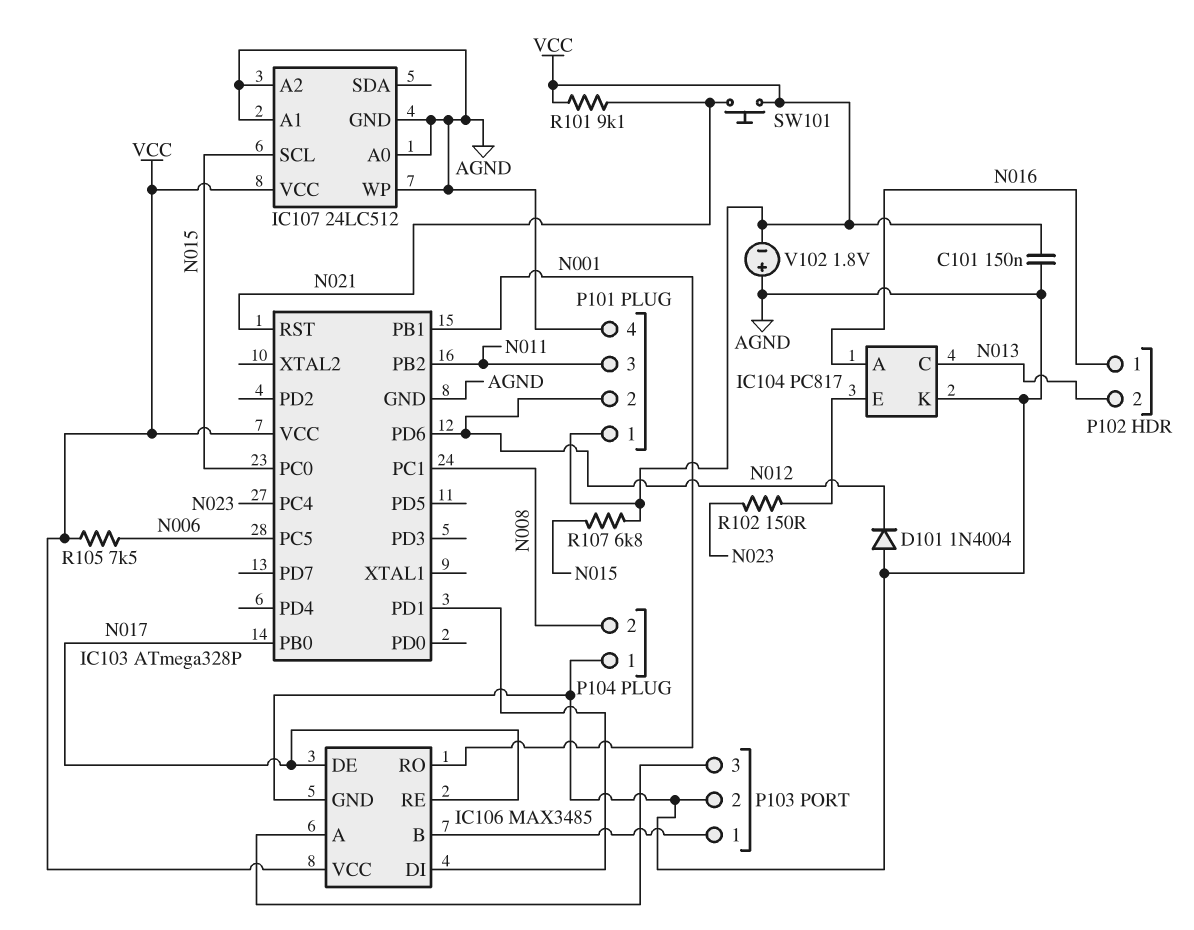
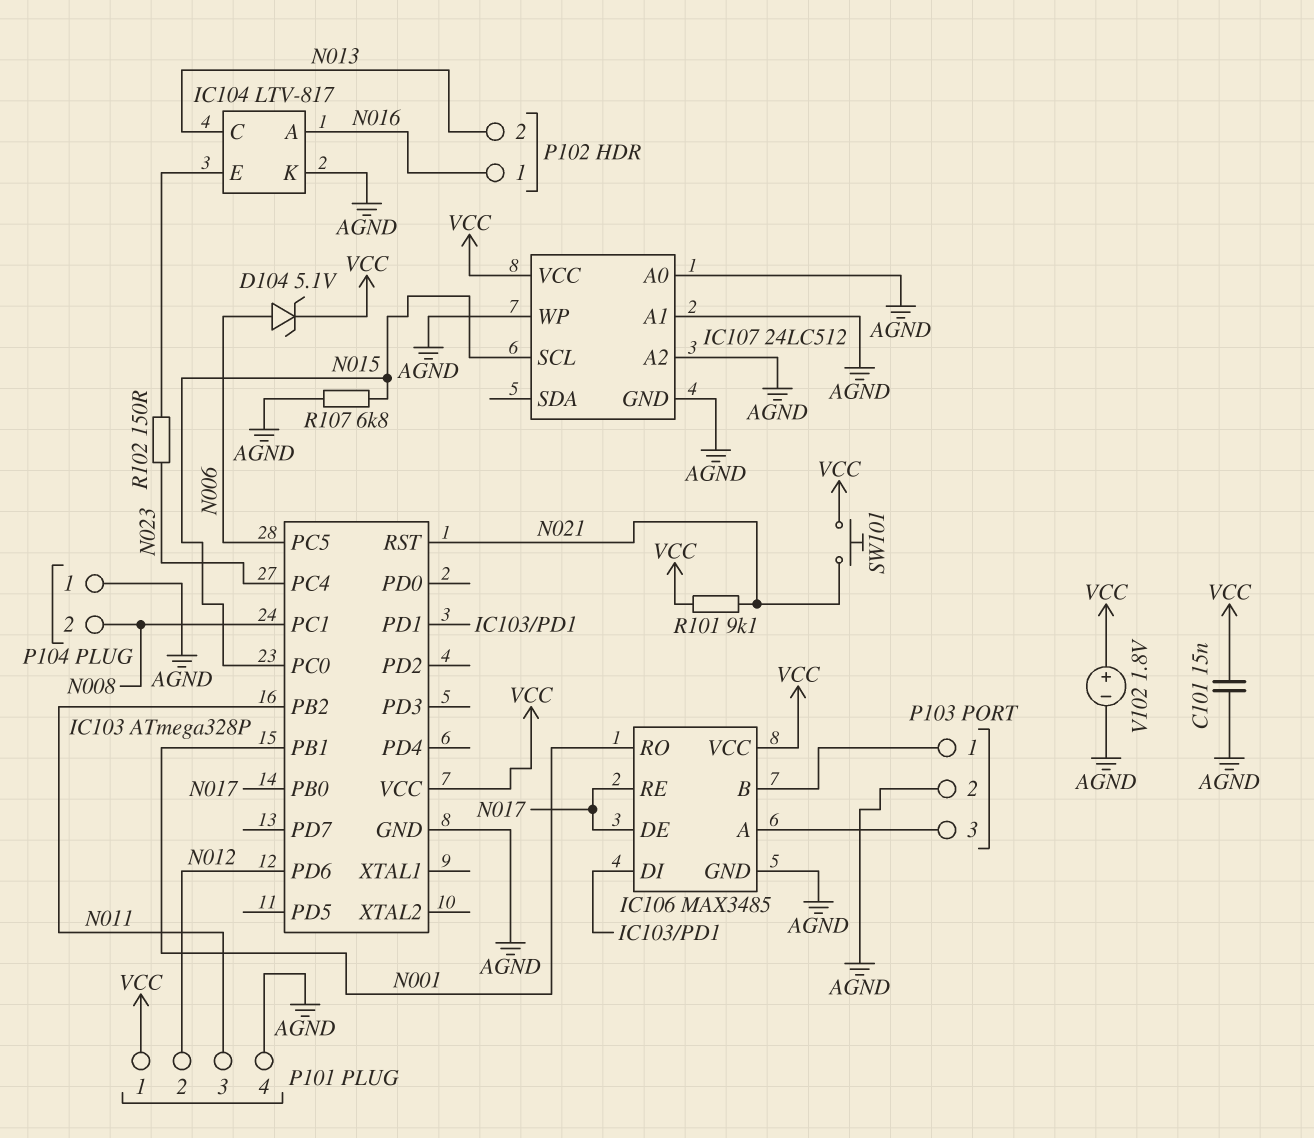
C101: 150nF (AGND, VCC) -> 15nF (AGND, VCC)
D101: diode 1N4004 (A AGND, K N012) -> none
D104: none -> zener 5.1V (A N006, K VCC)
IC104: PC817 -> LTV-817
R105: 7.5k (N006, VCC) -> none
R107: 6.8k (N015, VCC) -> 6.8k (AGND, N015)
V102: 1.8V (plus AGND, minus VCC) -> 1.8V (plus VCC, minus AGND)

